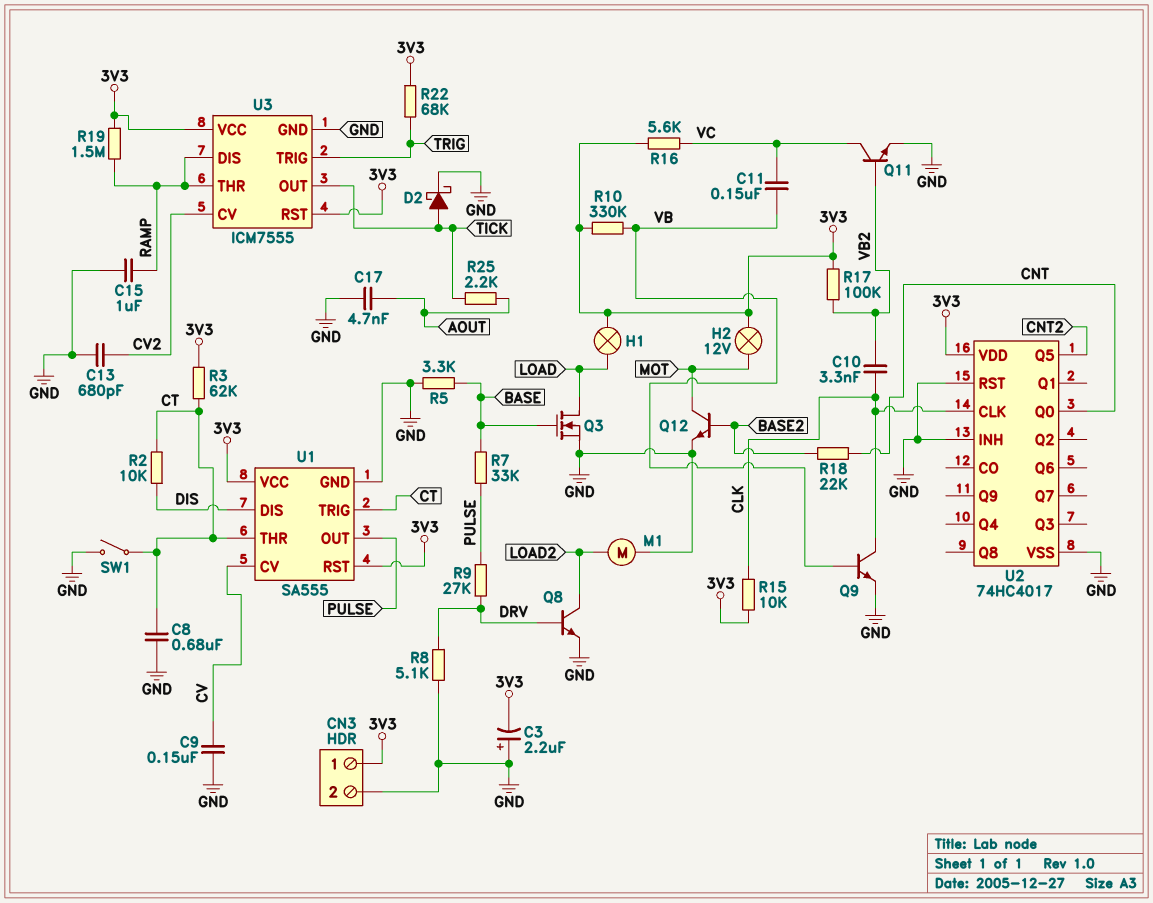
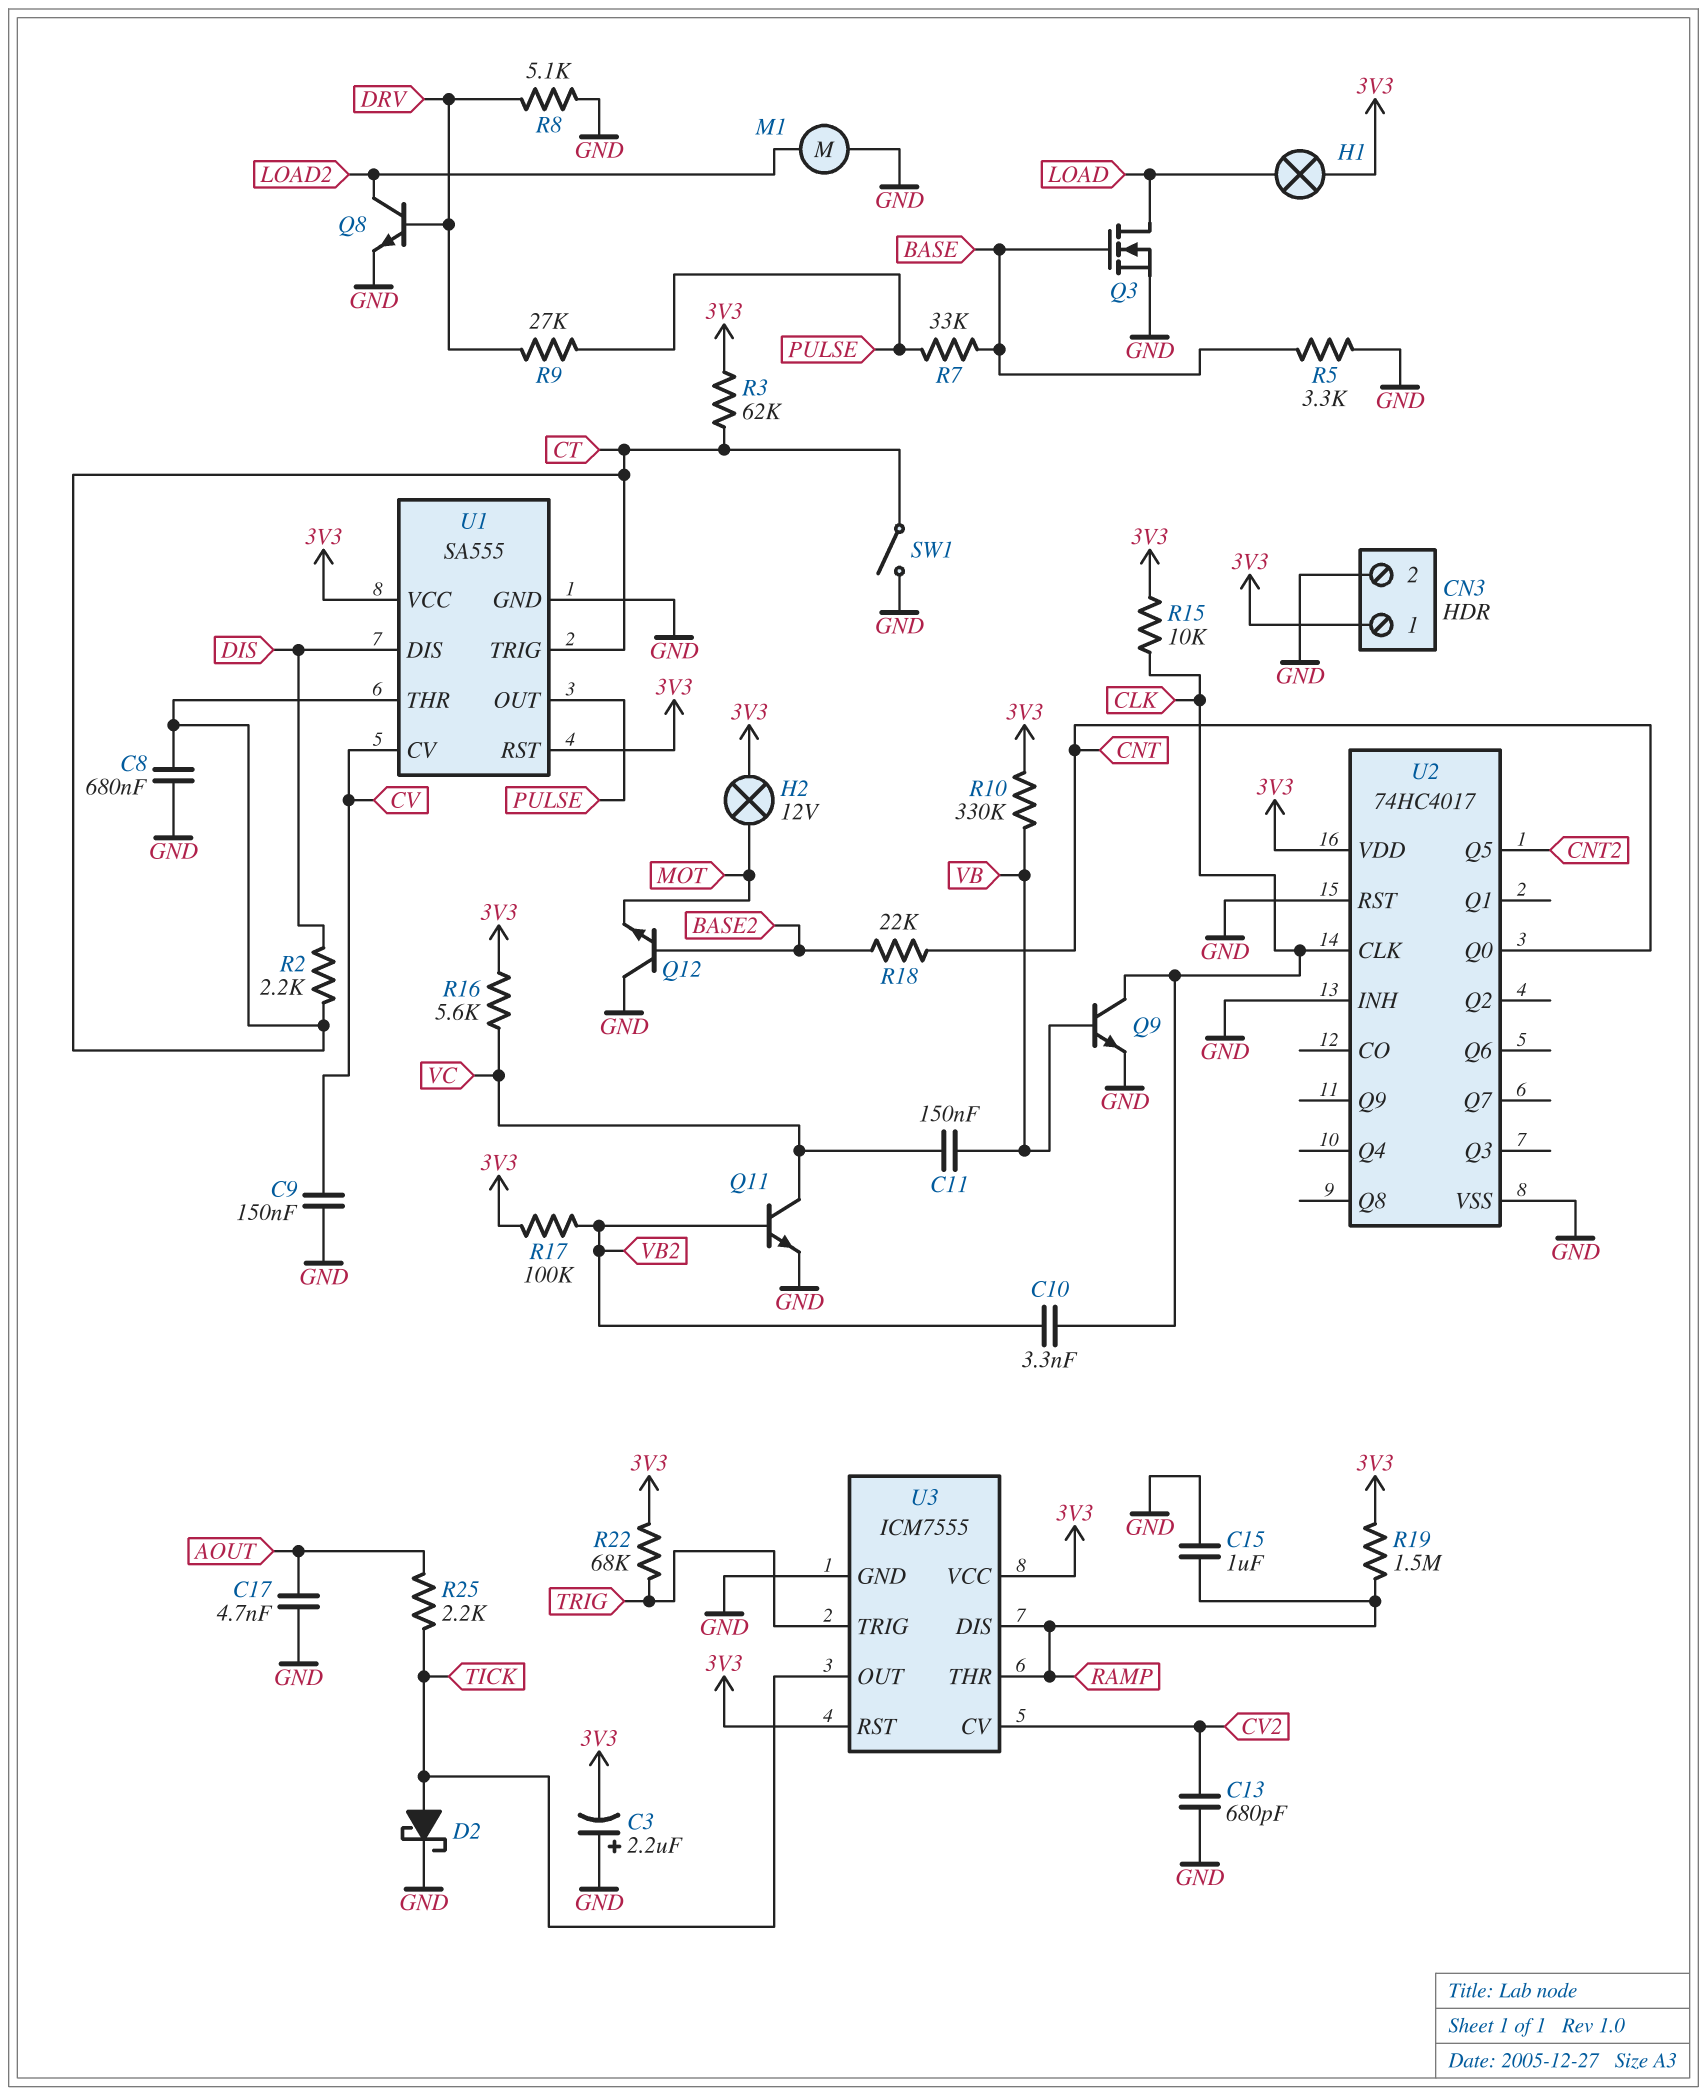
Q12: NPN (B BASE2, C MOT, E GND) -> NPN (B BASE2, C GND, E MOT)
R2: 10k (CT, DIS) -> 2.2k (CT, DIS)

